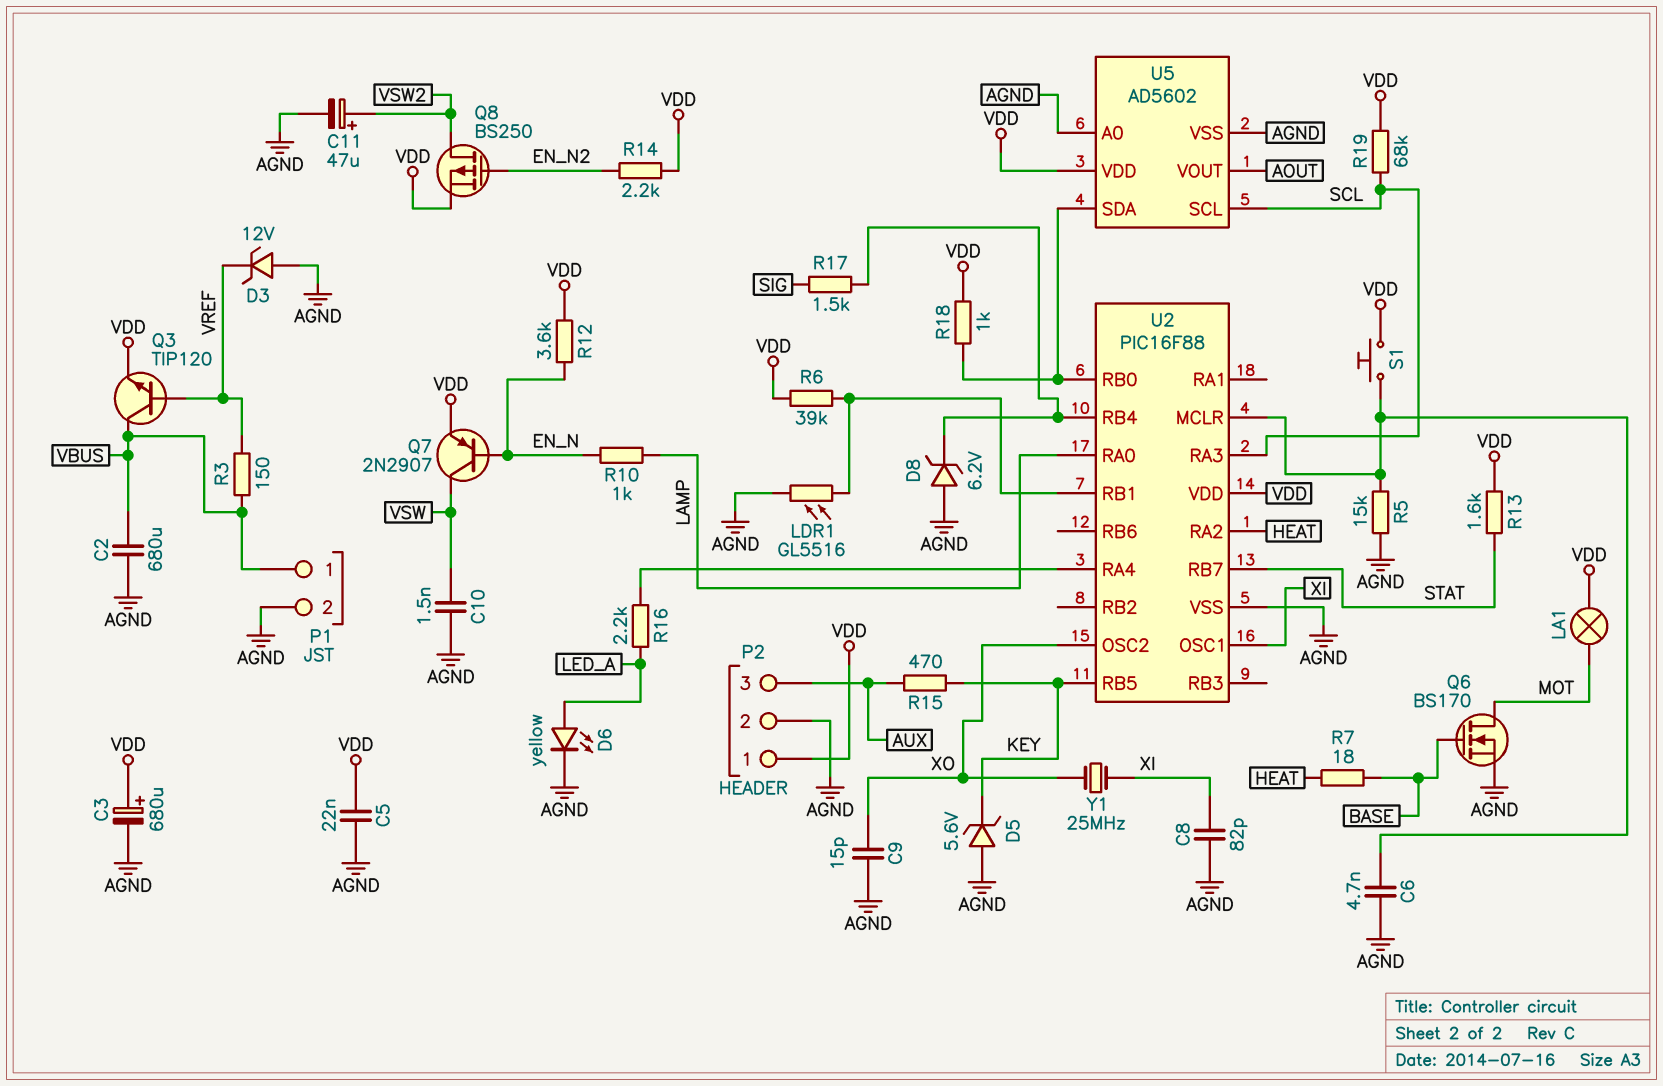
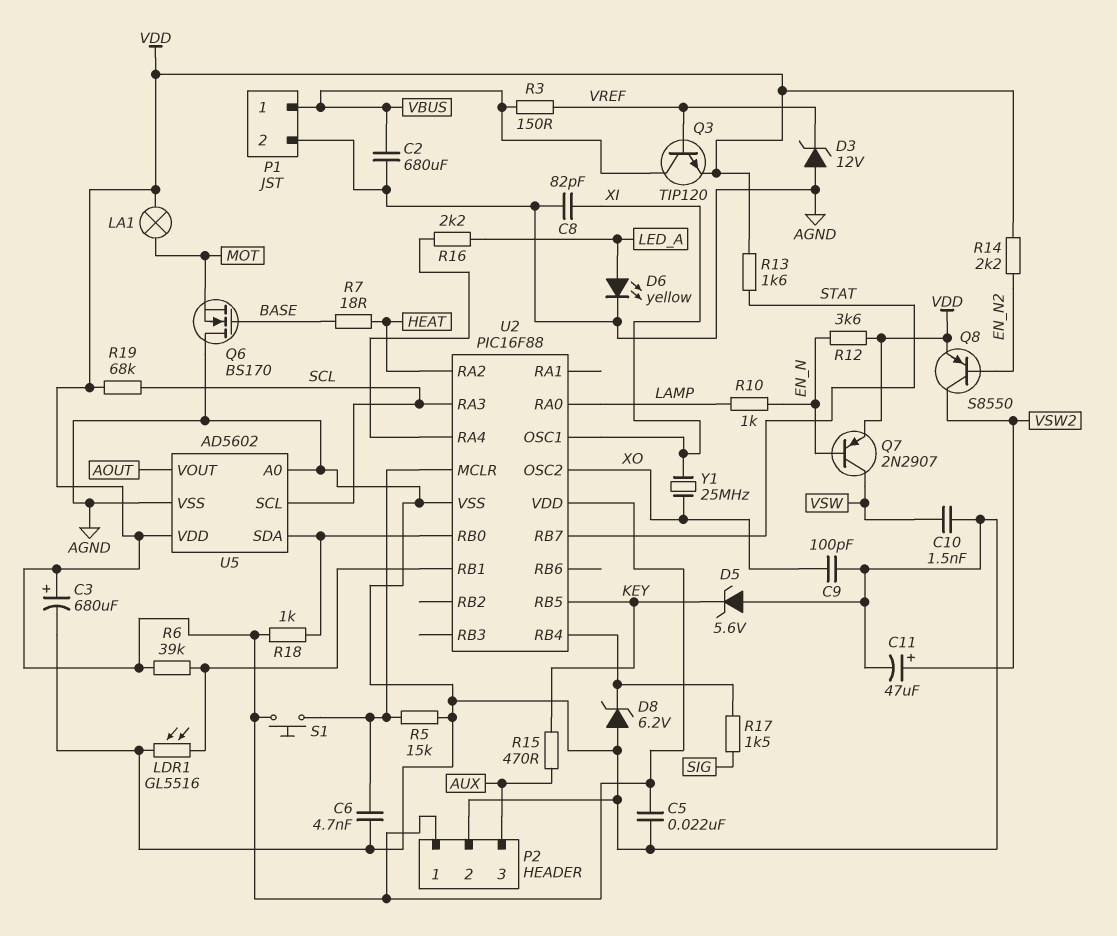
C9: 15pF (AGND, XO) -> 100pF (AGND, XO)
Q6: NMOS BS170 (G BASE, D MOT, S AGND) -> NMOS BS170 (G BASE, D AGND, S MOT)
Q8: PMOS BS250 (G EN_N2, D VSW2, S VDD) -> PNP S8550 (B EN_N2, C VSW2, E VDD)

